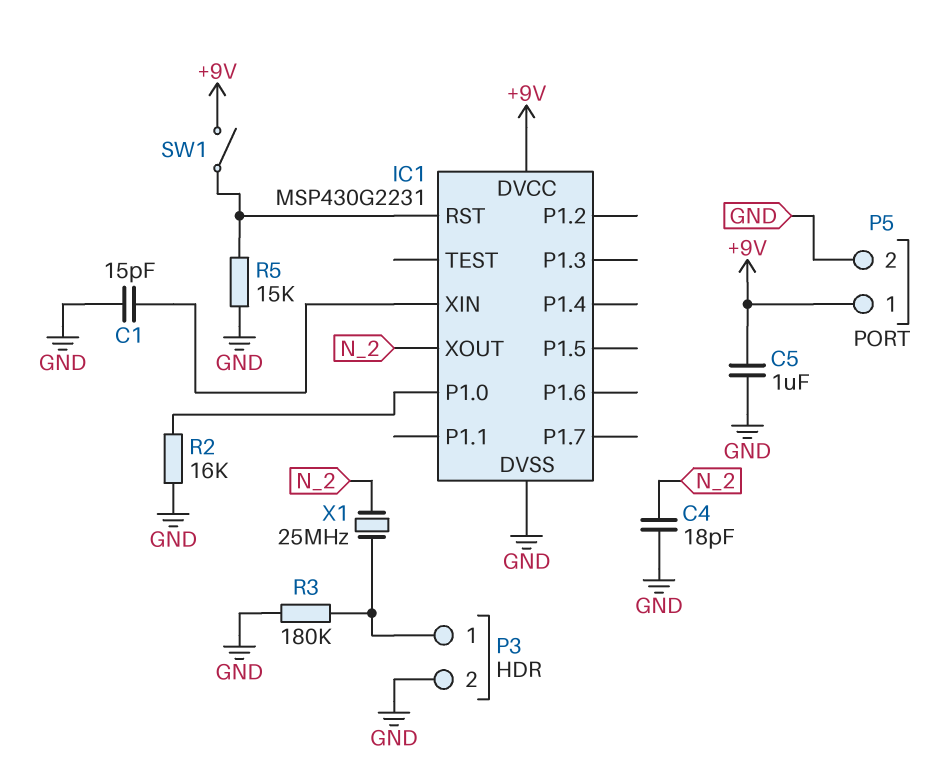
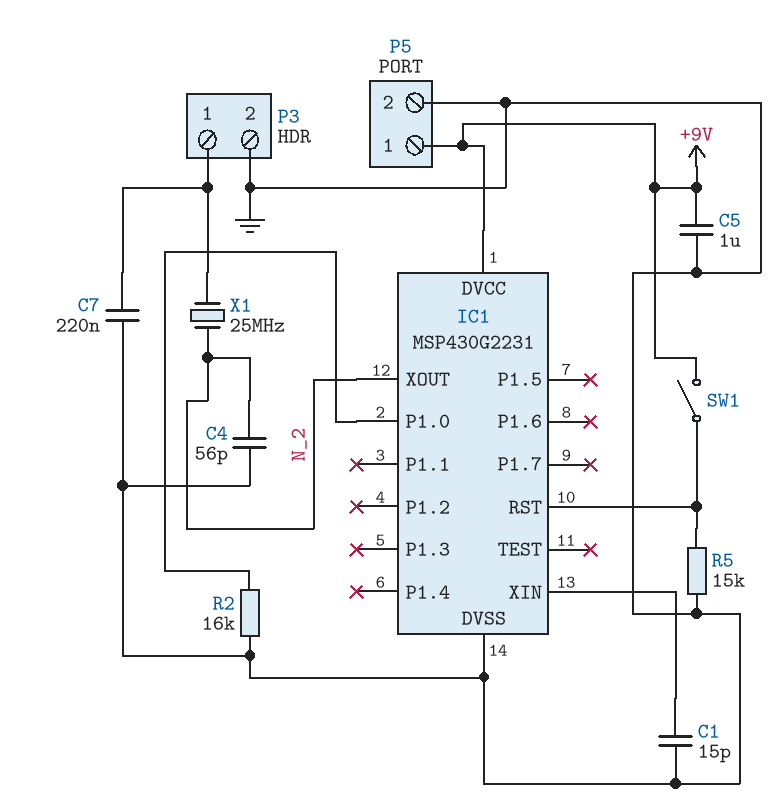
C4: 18pF (GND, N_2) -> 56pF (GND, N_2)
C7: none -> 220nF (GND, P3/1)
R3: 180k (GND, P3/1) -> none

